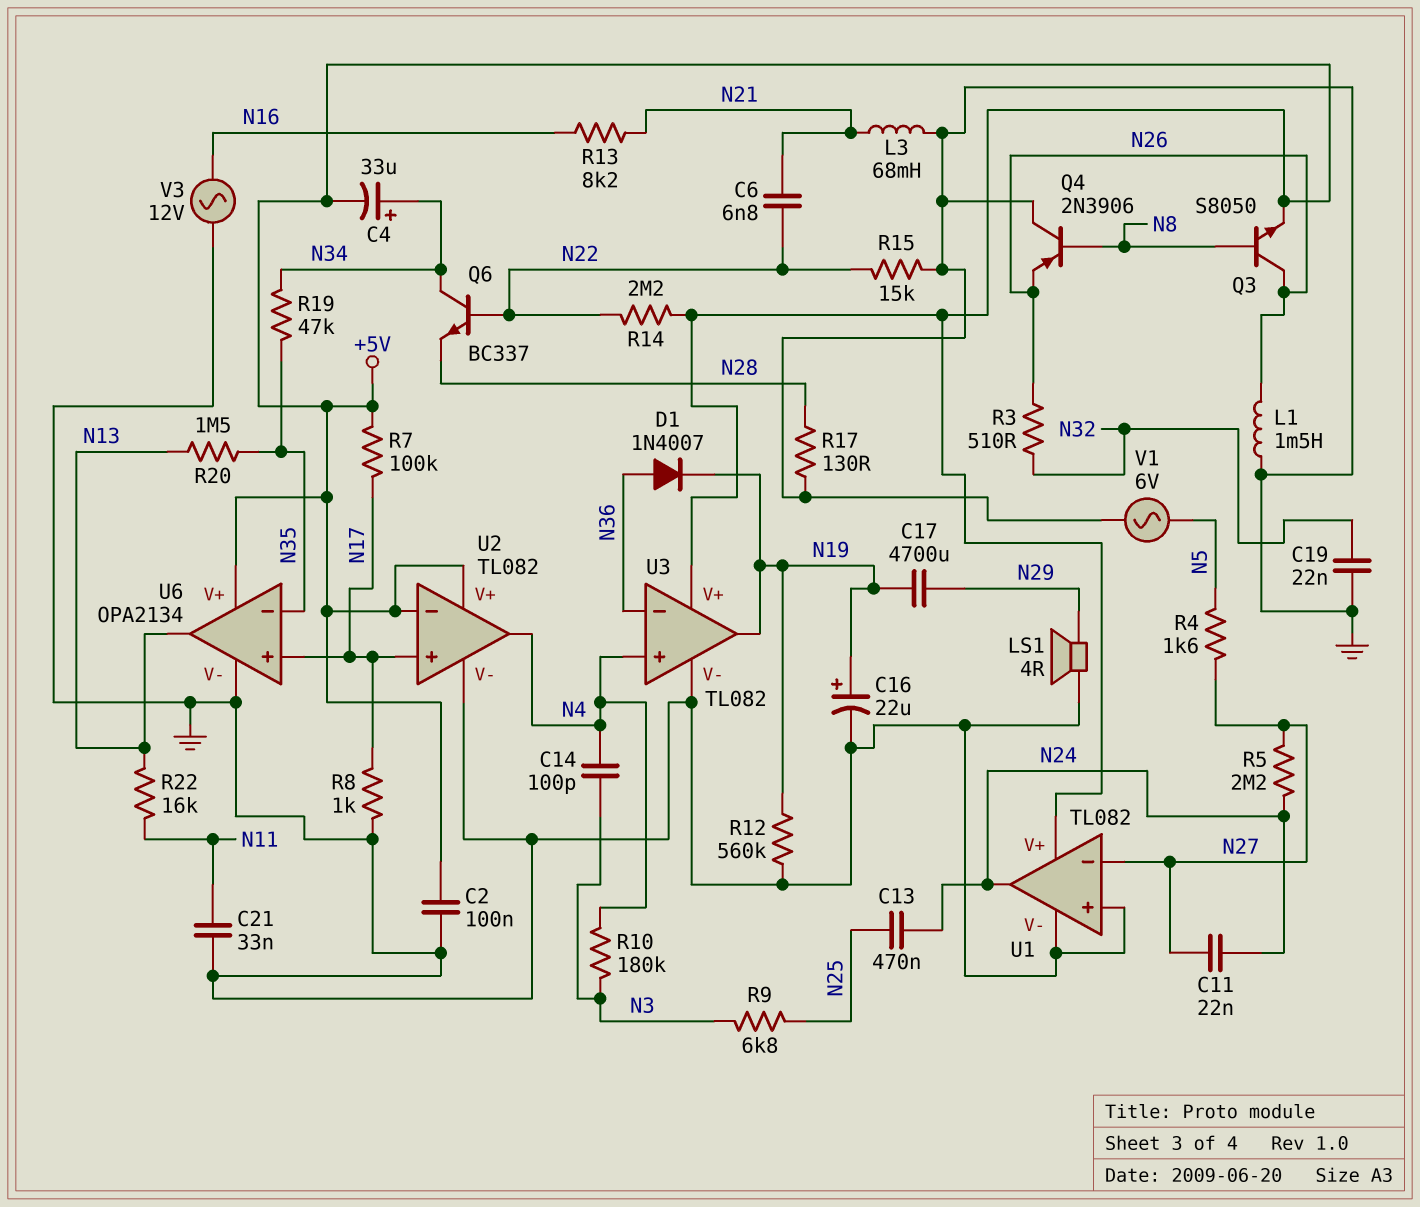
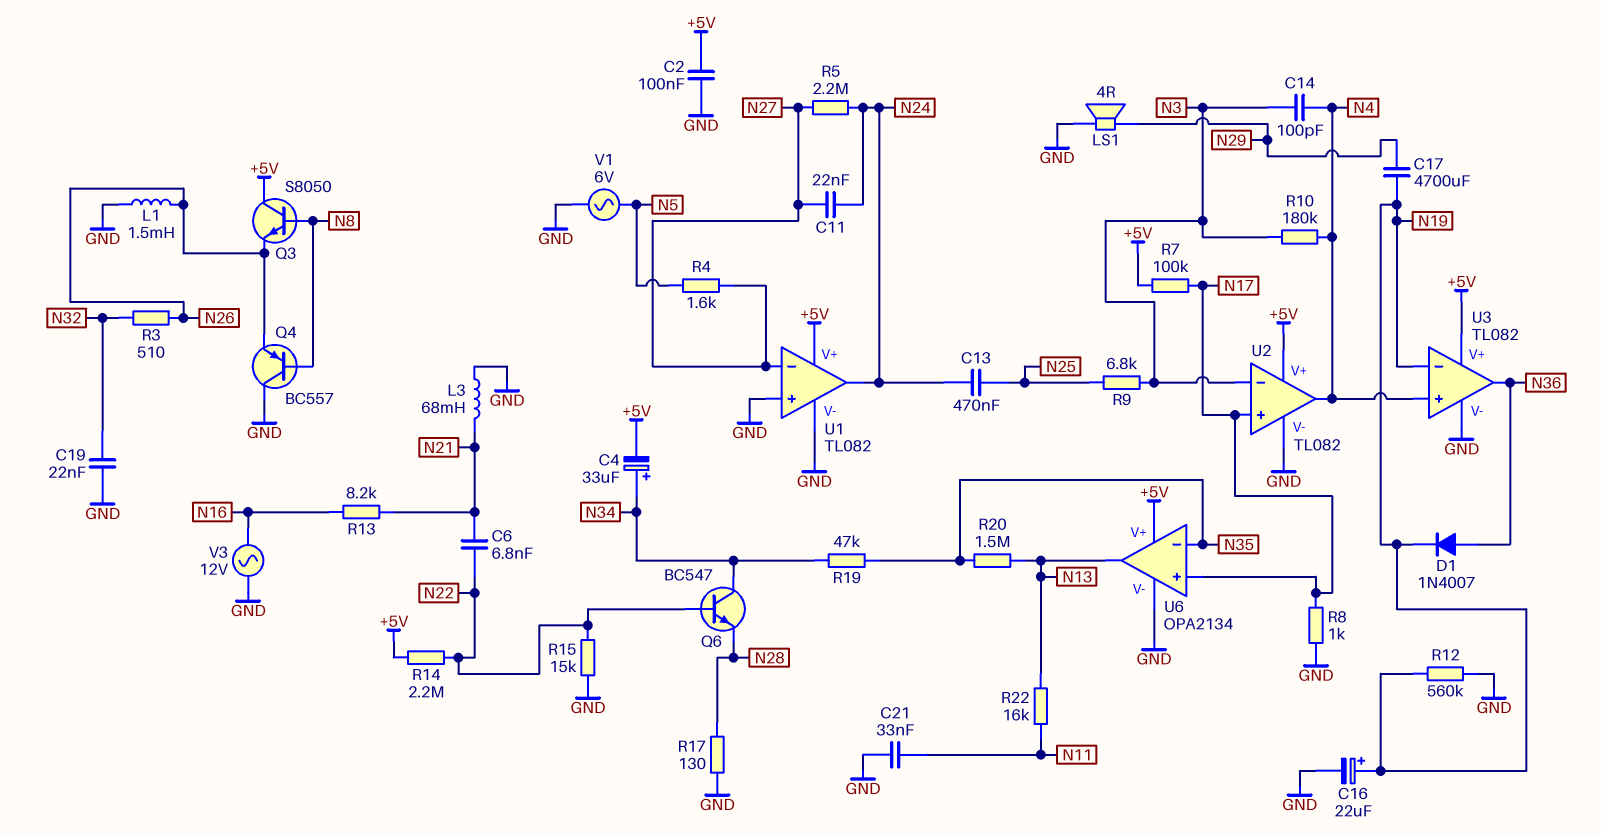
Q3: NPN S8050 (B N8, C N26, E +5V) -> NPN S8050 (B N8, C +5V, E N26)
Q4: PNP 2N3906 (B N8, C GND, E N26) -> PNP BC557 (B N8, C GND, E N26)
Q6: NPN BC337 (B N22, C N34, E N28) -> NPN BC547 (B N22, C N34, E N28)
U2 pin in-: +5V -> N3
U3 pin in-: N36 -> N19
U3 pin out: N19 -> N36

